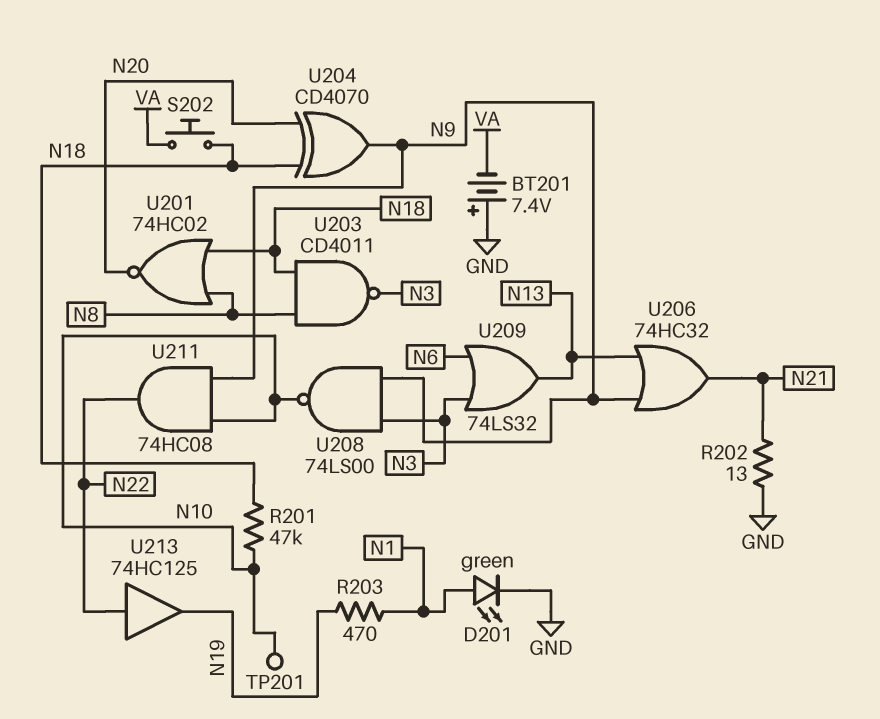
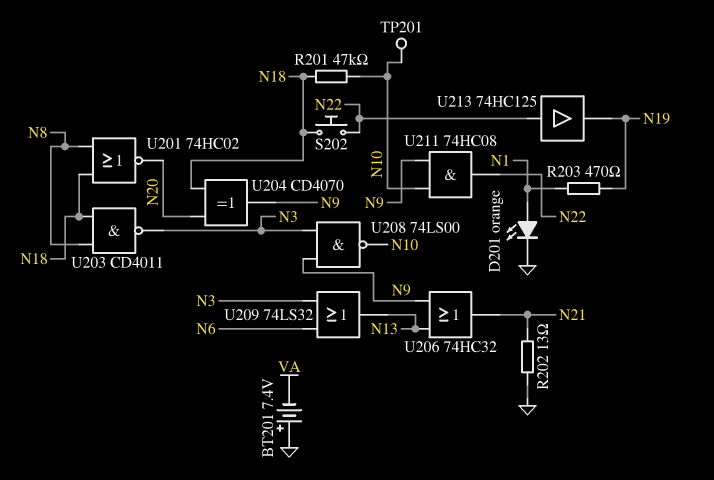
D201: LED green (A N1, K GND) -> LED orange (A N1, K GND)
S202: button (N18, VA) -> button (N18, N22)

